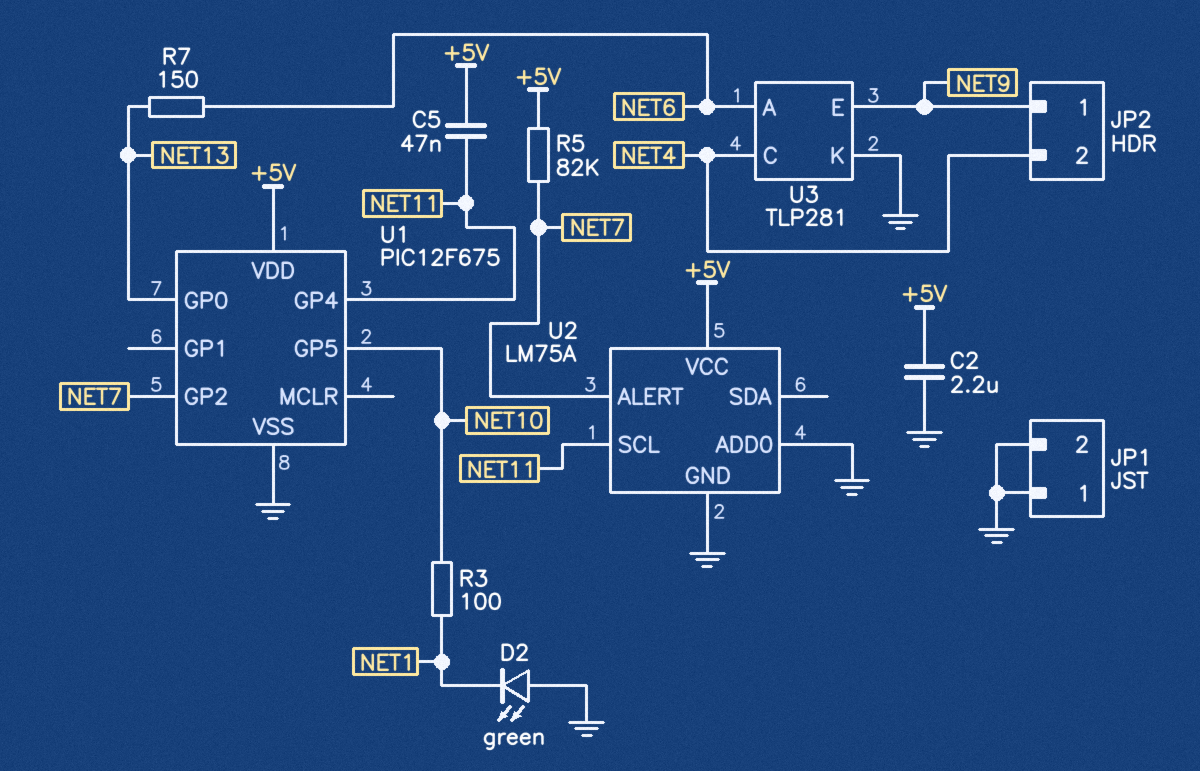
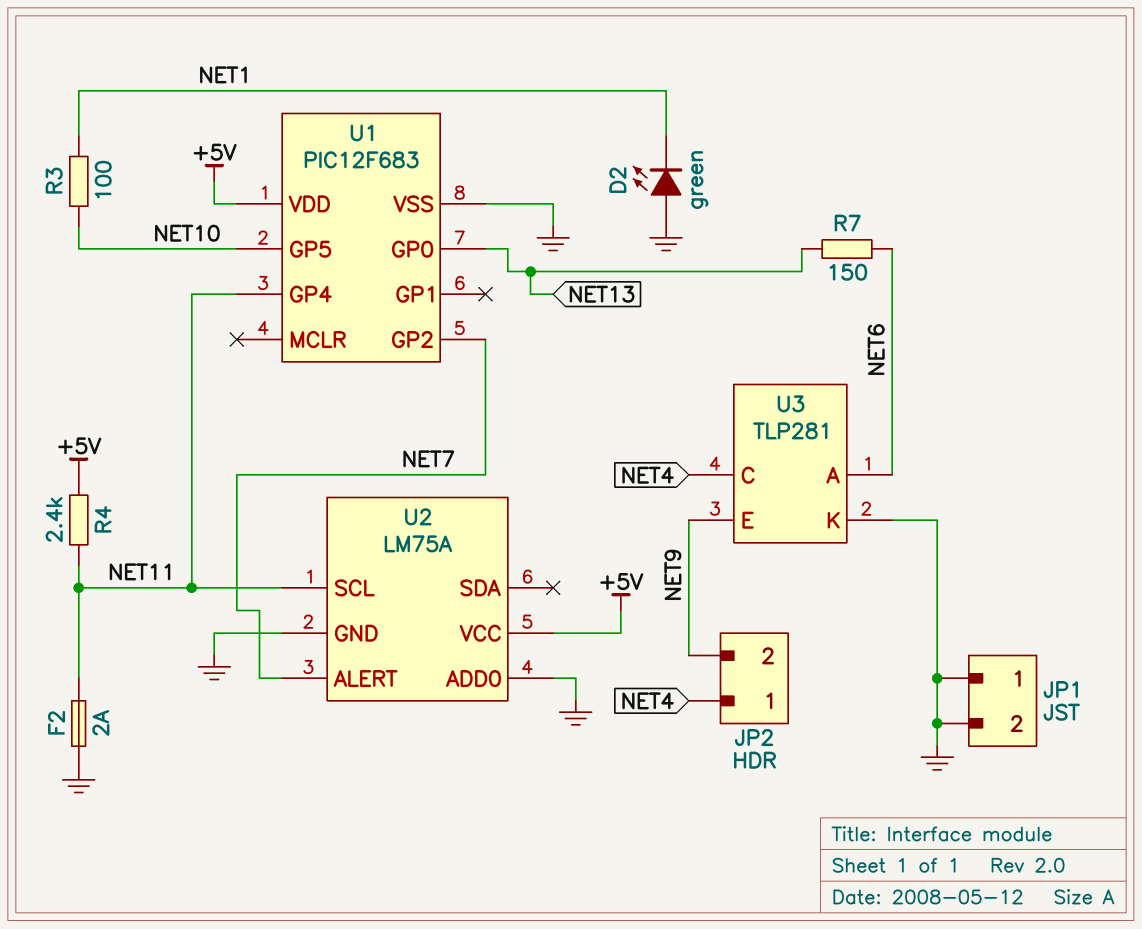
C2: 2.2uF (+5V, GND) -> none
C5: 47nF (+5V, NET11) -> none
F2: none -> 2A (GND, NET11)
JP2 pin 1: NET9 -> NET4
JP2 pin 2: NET4 -> NET9
R4: none -> 2.4k (+5V, NET11)
R5: 82k (+5V, NET7) -> none
U1: PIC12F675 -> PIC12F683

